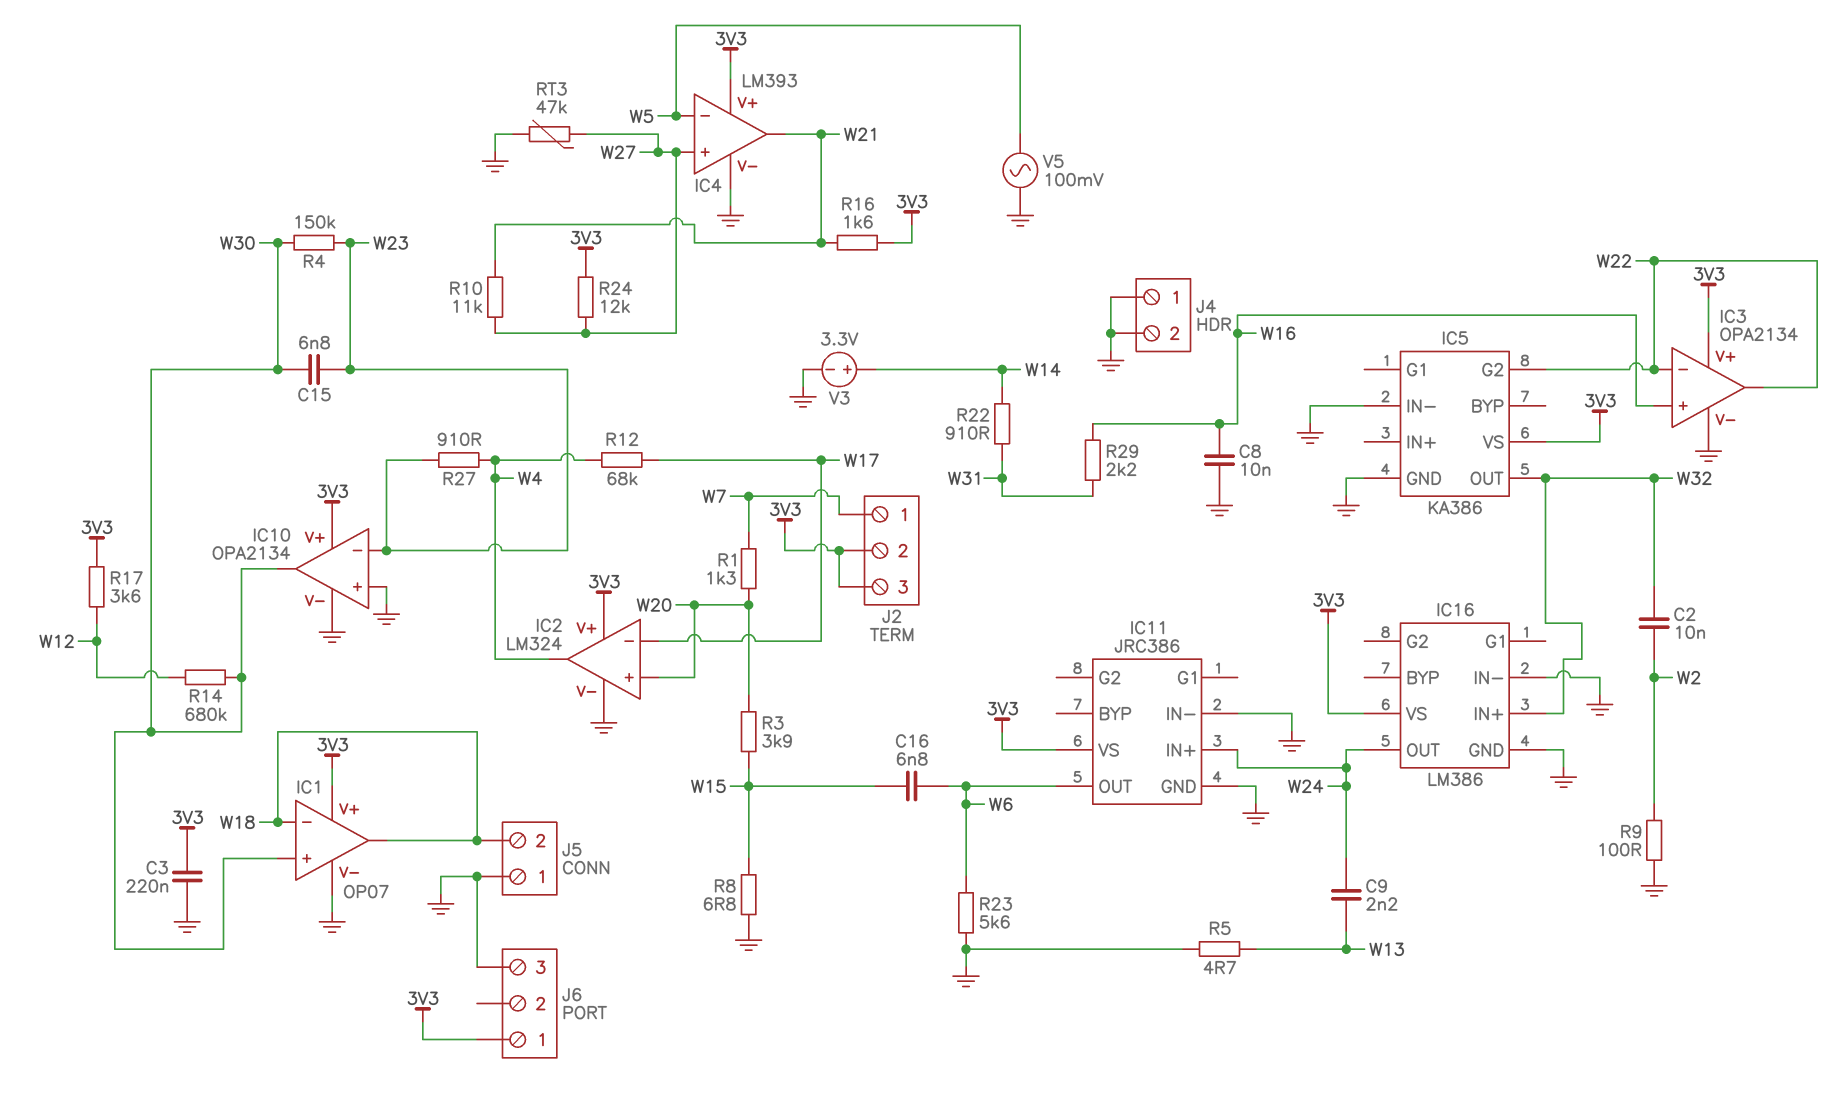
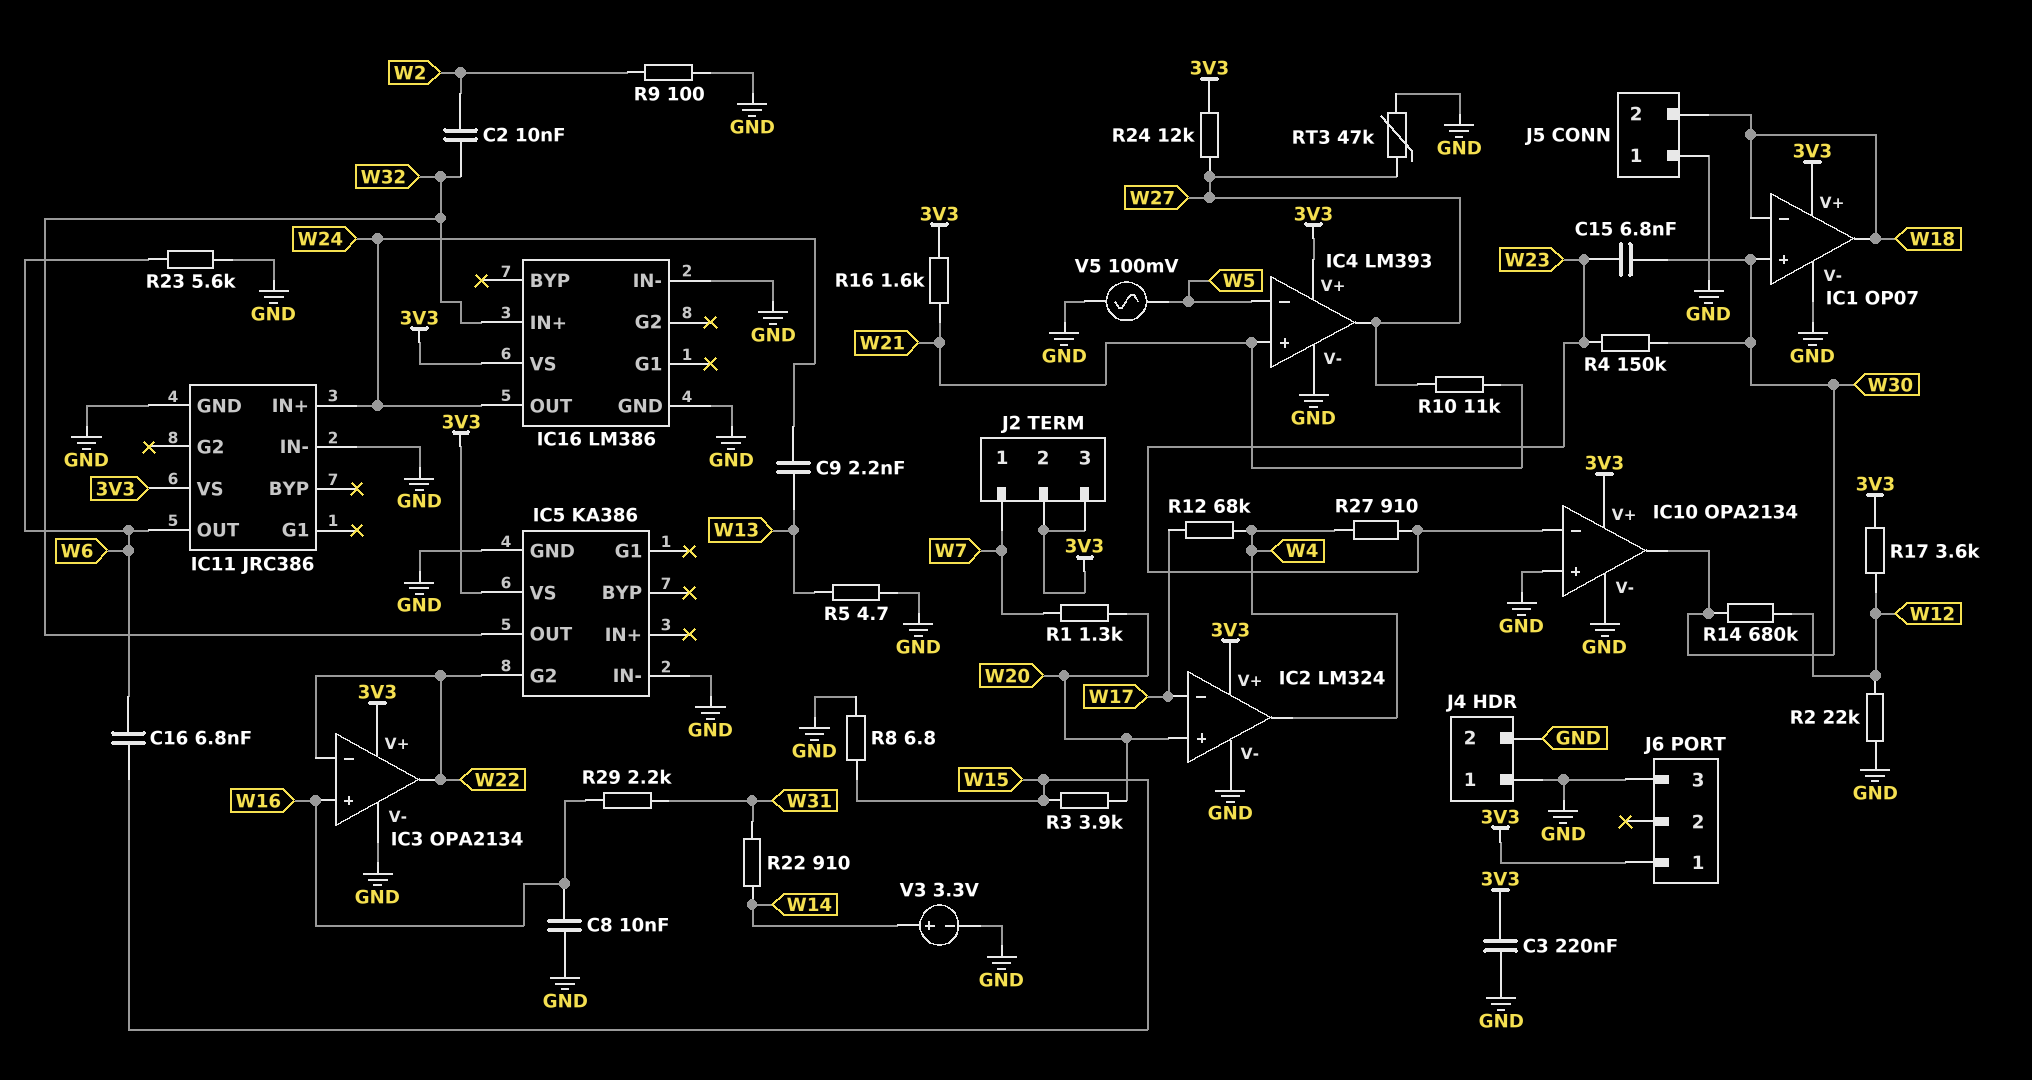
IC4 pin in+: W27 -> W21
IC4 pin out: W21 -> W27
R2: none -> 22k (GND, W12)

